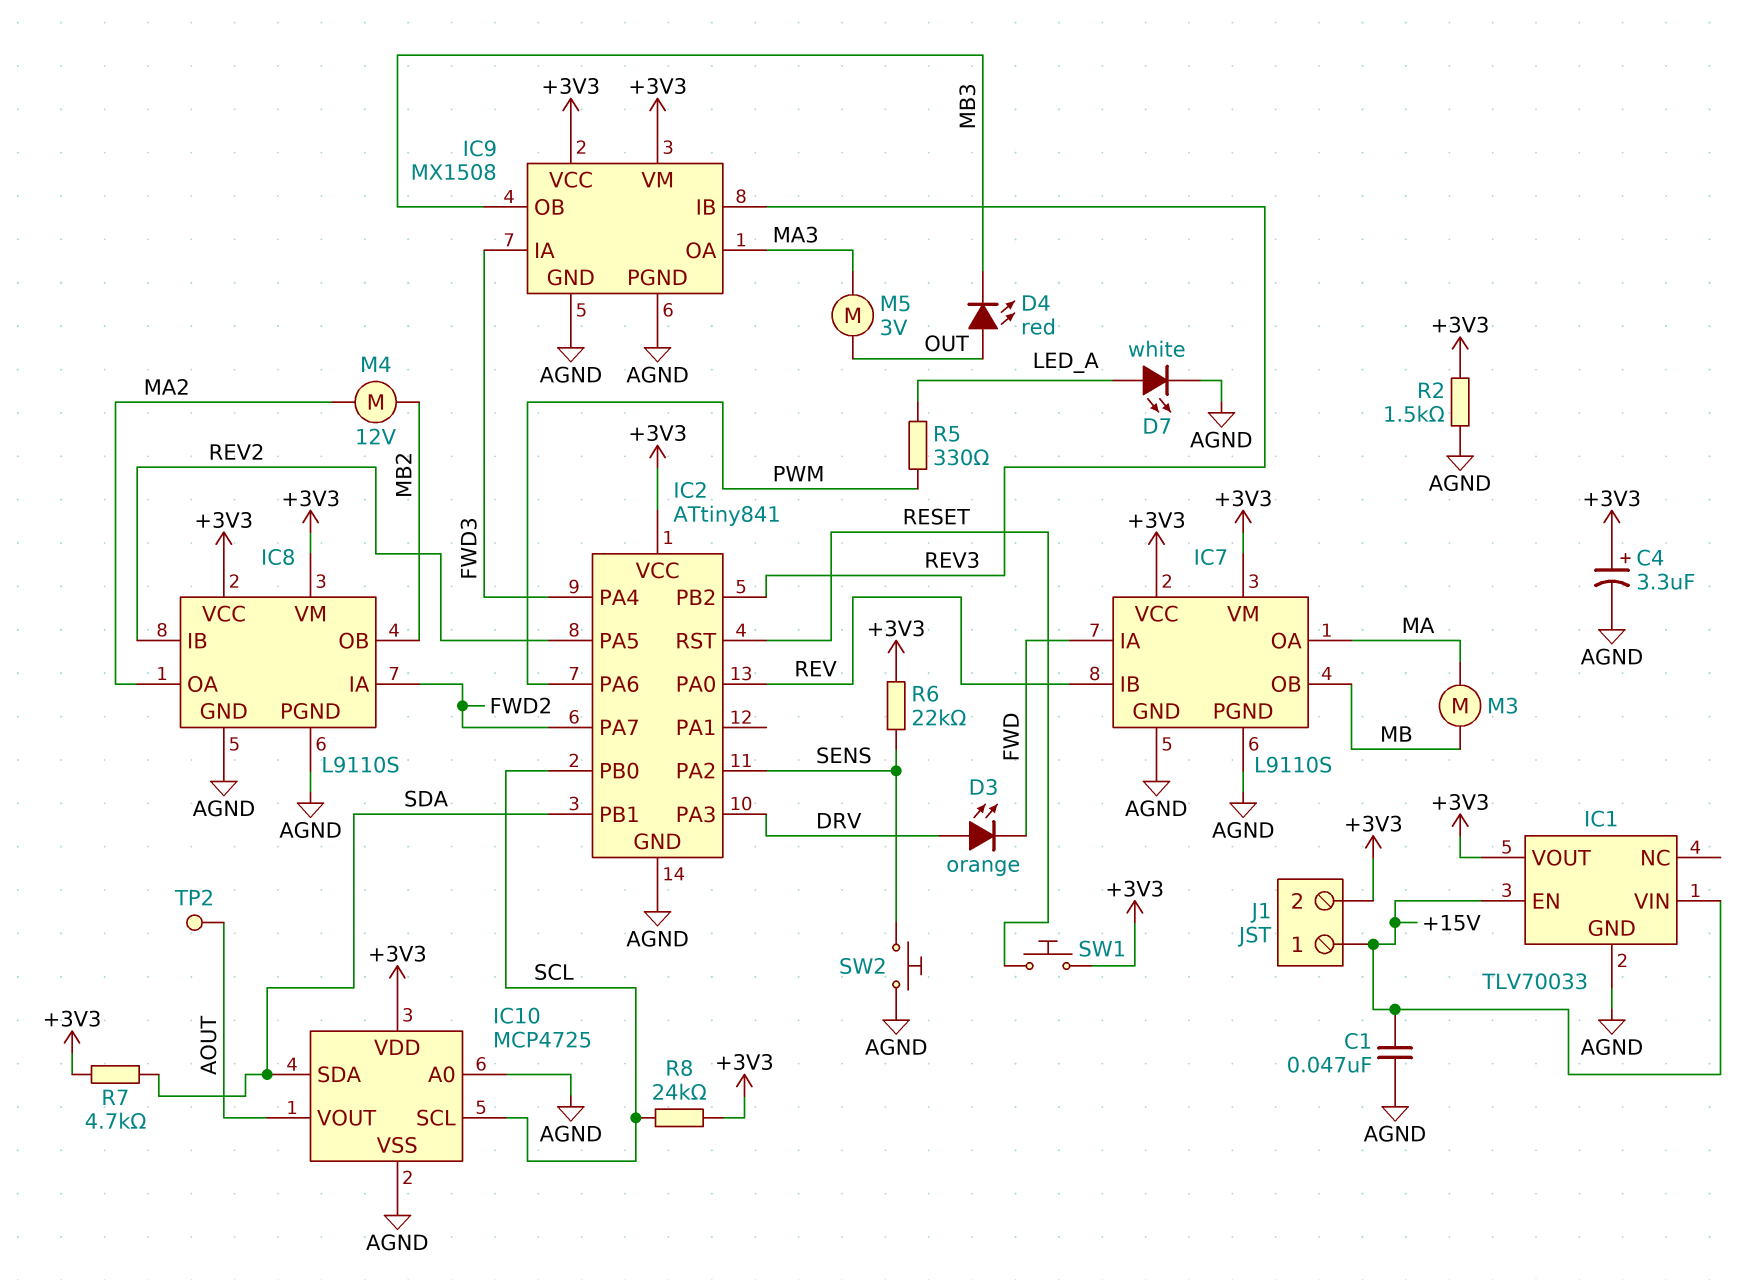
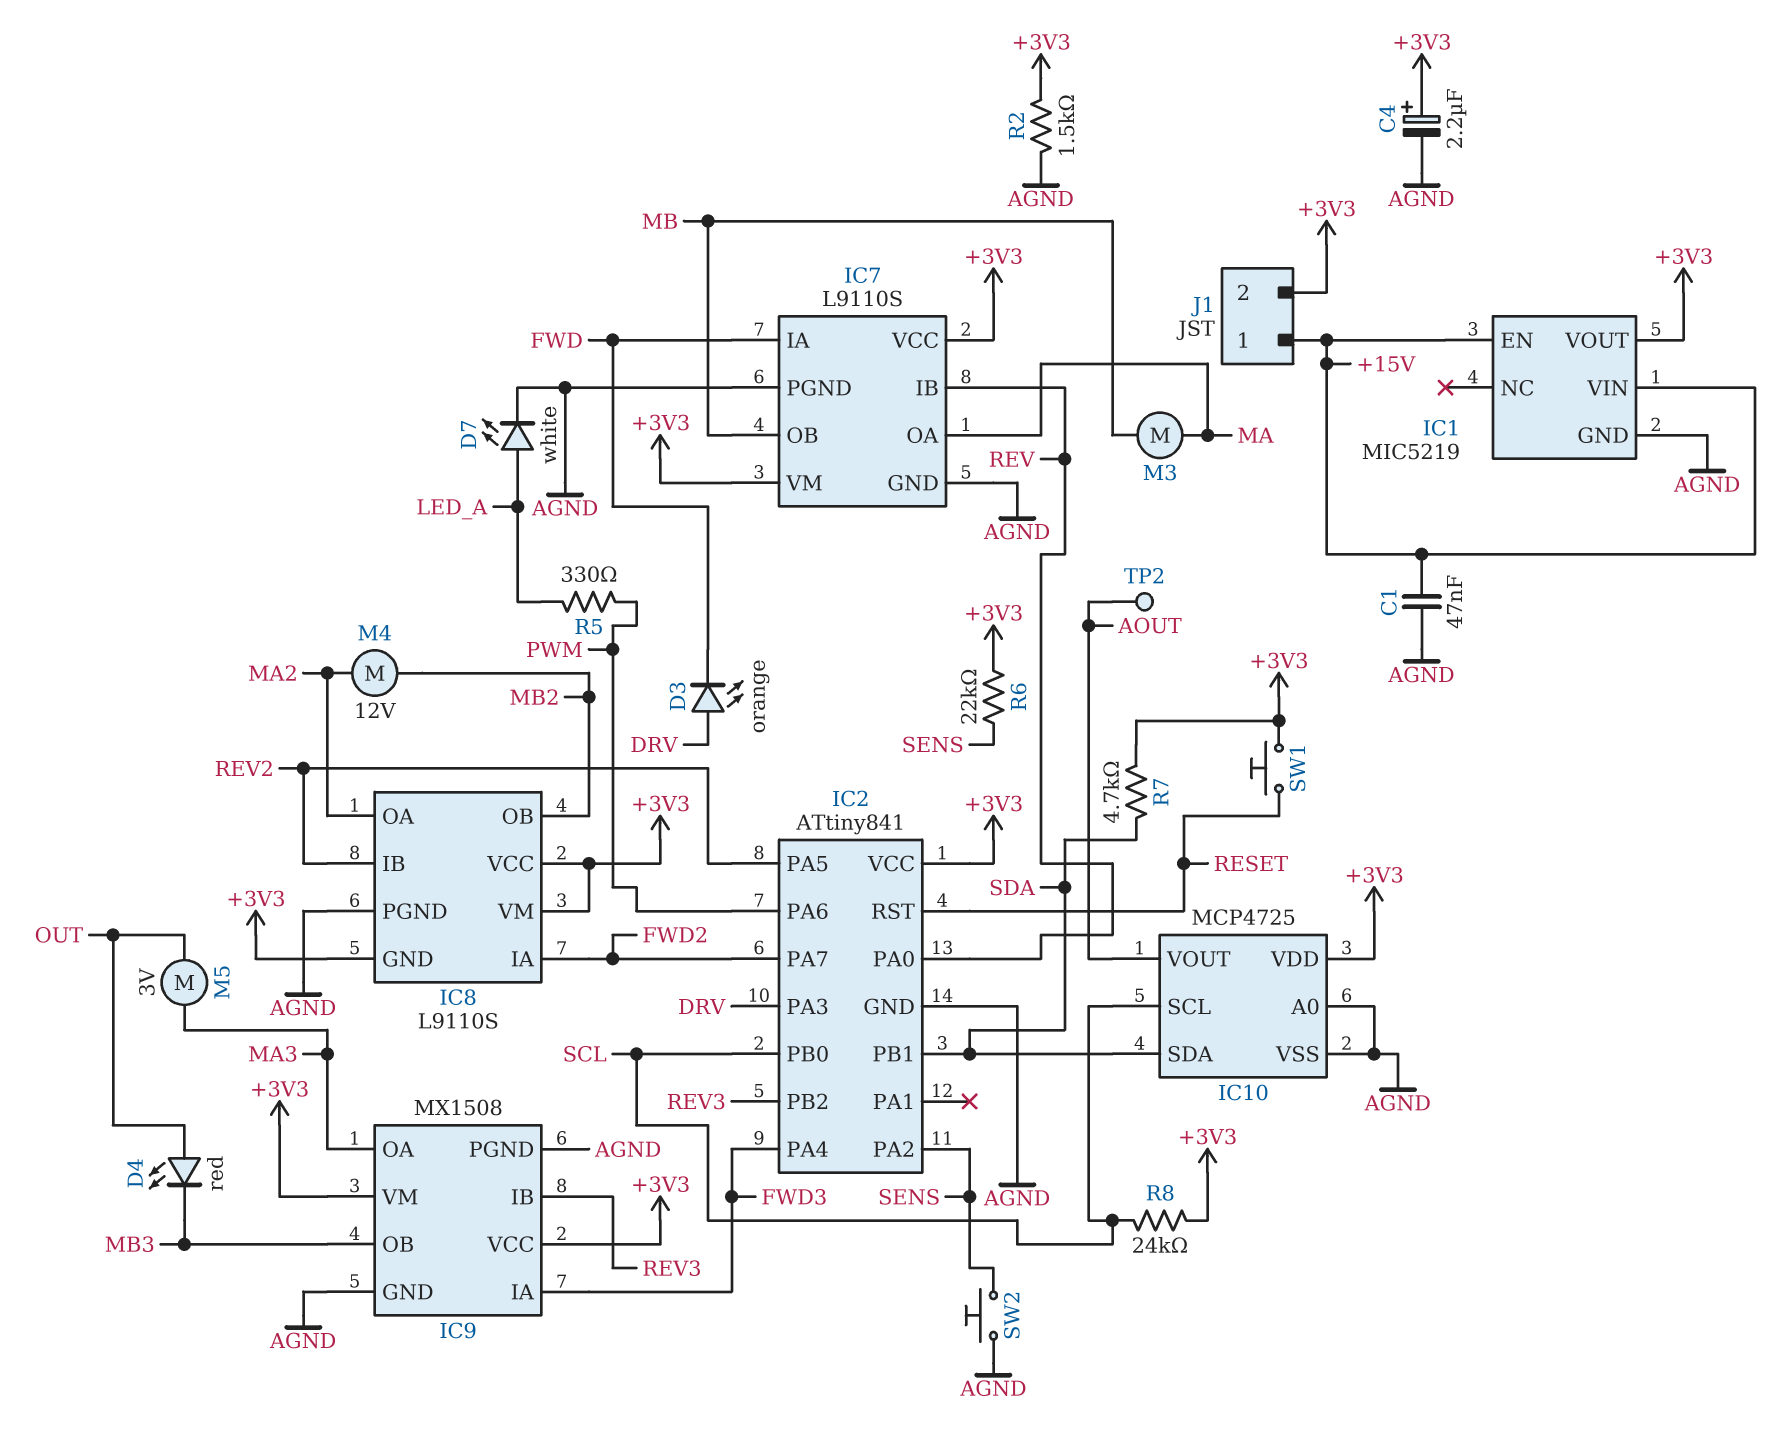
C4: 3.3uF (plus +3V3, minus AGND) -> 2.2uF (plus +3V3, minus AGND)
IC1: TLV70033 -> MIC5219
IC8 pin GND: AGND -> +3V3

